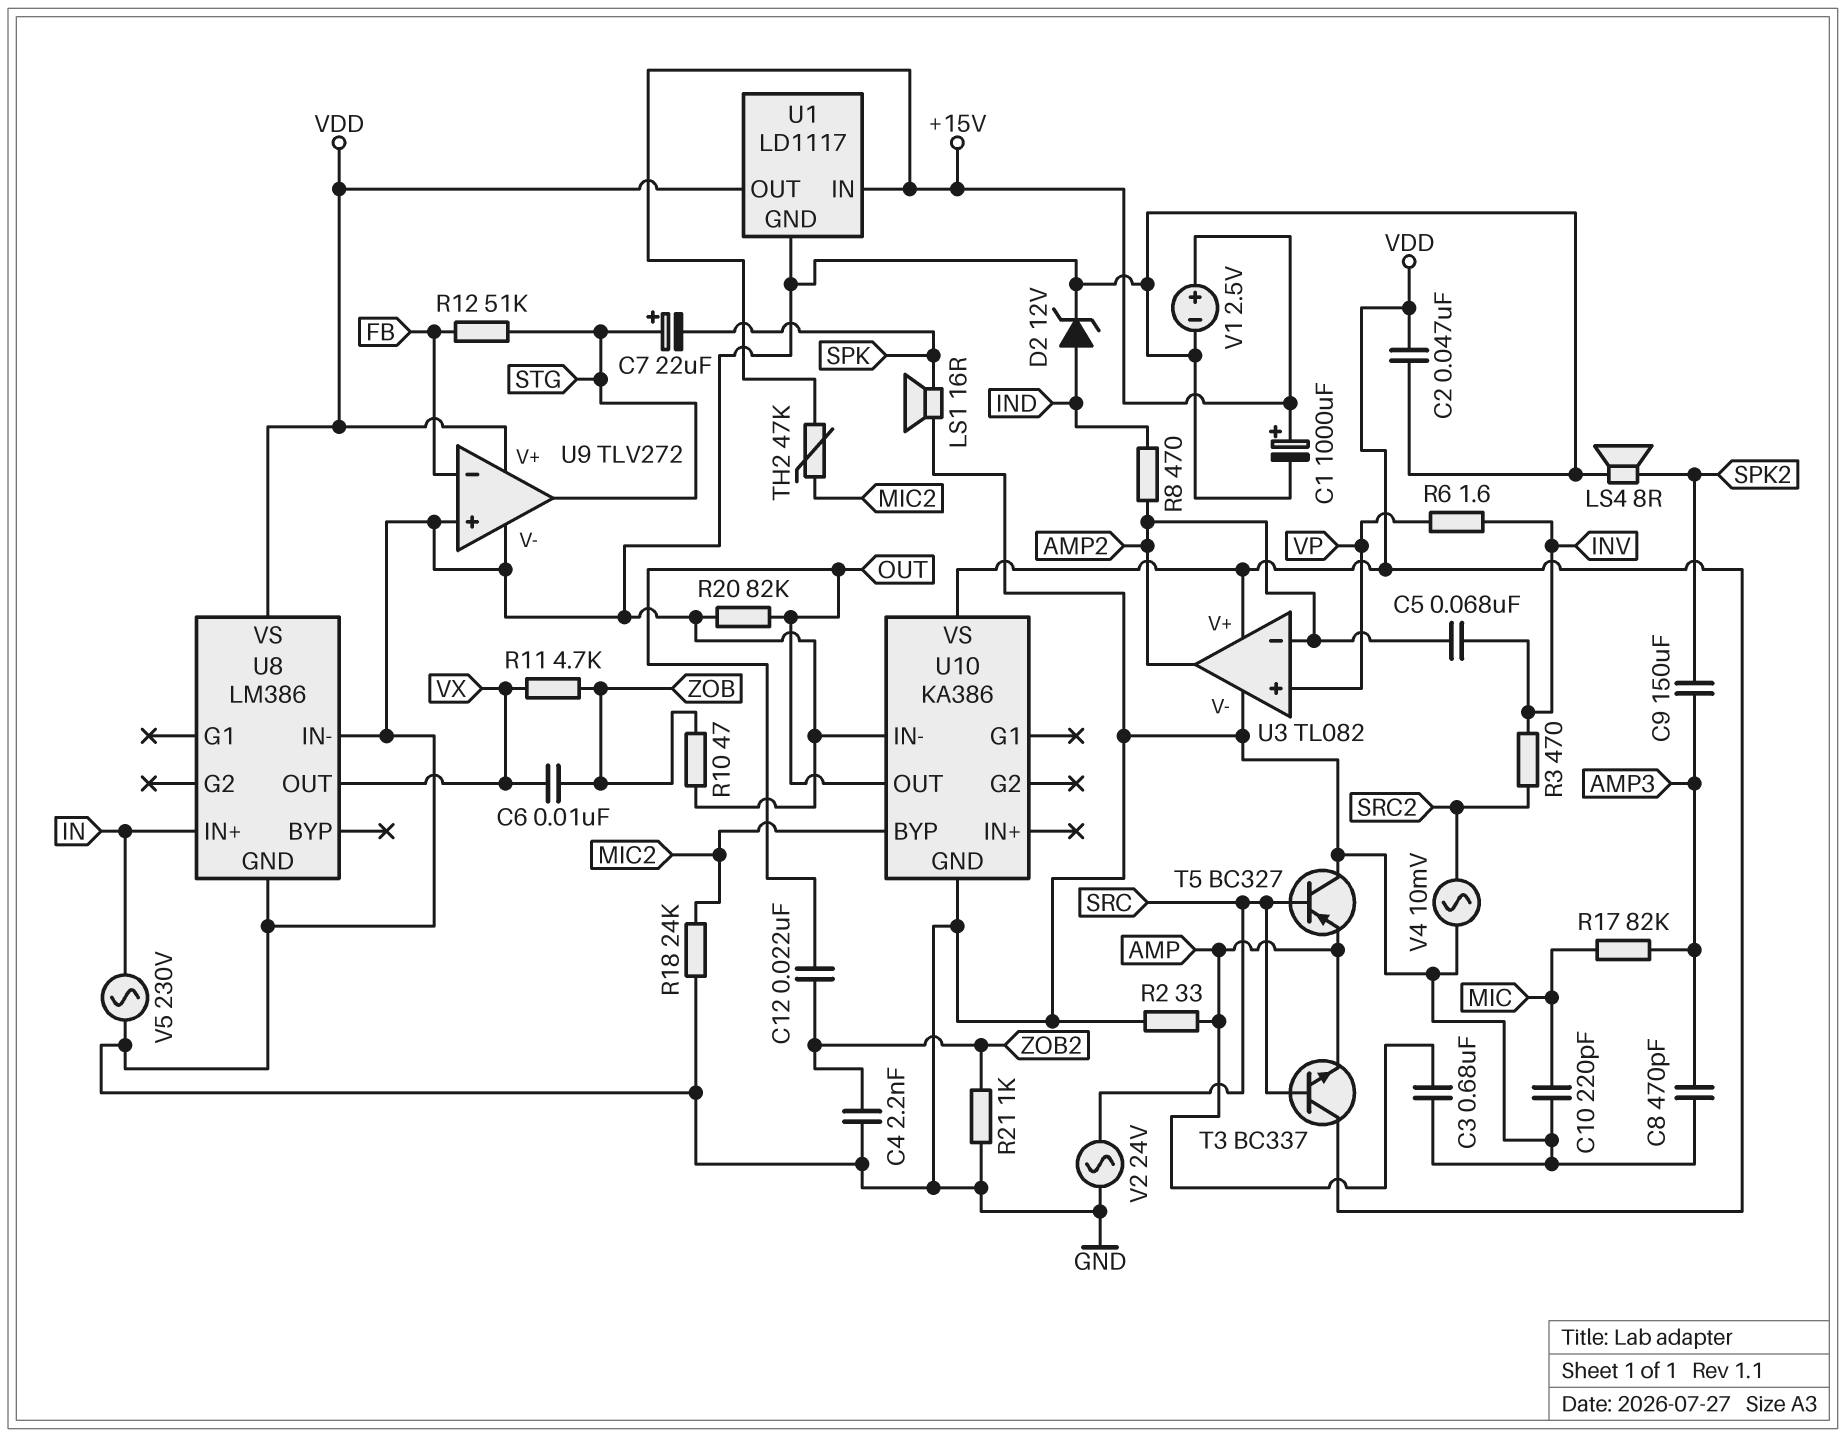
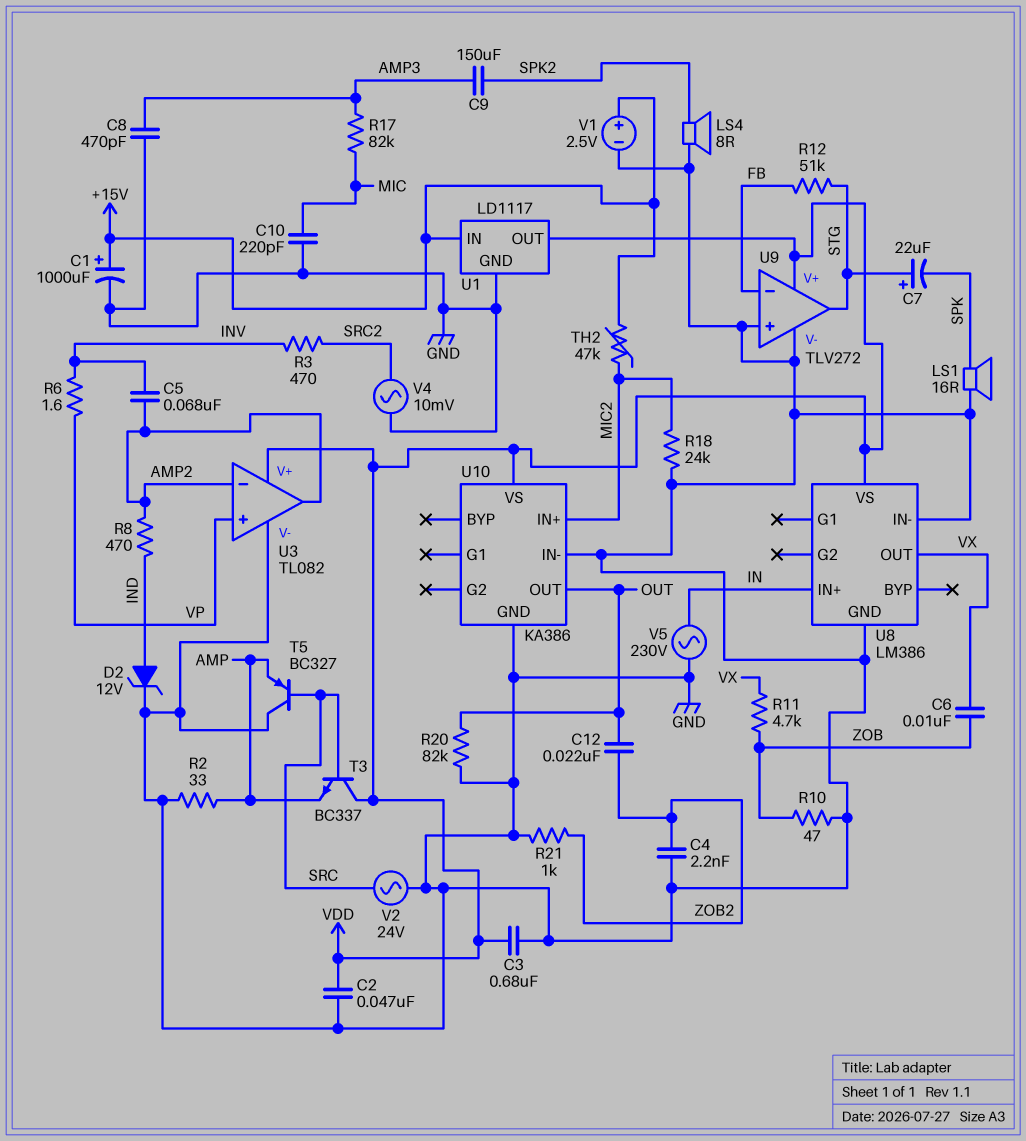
C3: 680nF (AMP, GND) -> 680nF (GND, VDD)
U10 pin BYP: MIC2 -> none
U10 pin IN+: none -> MIC2

